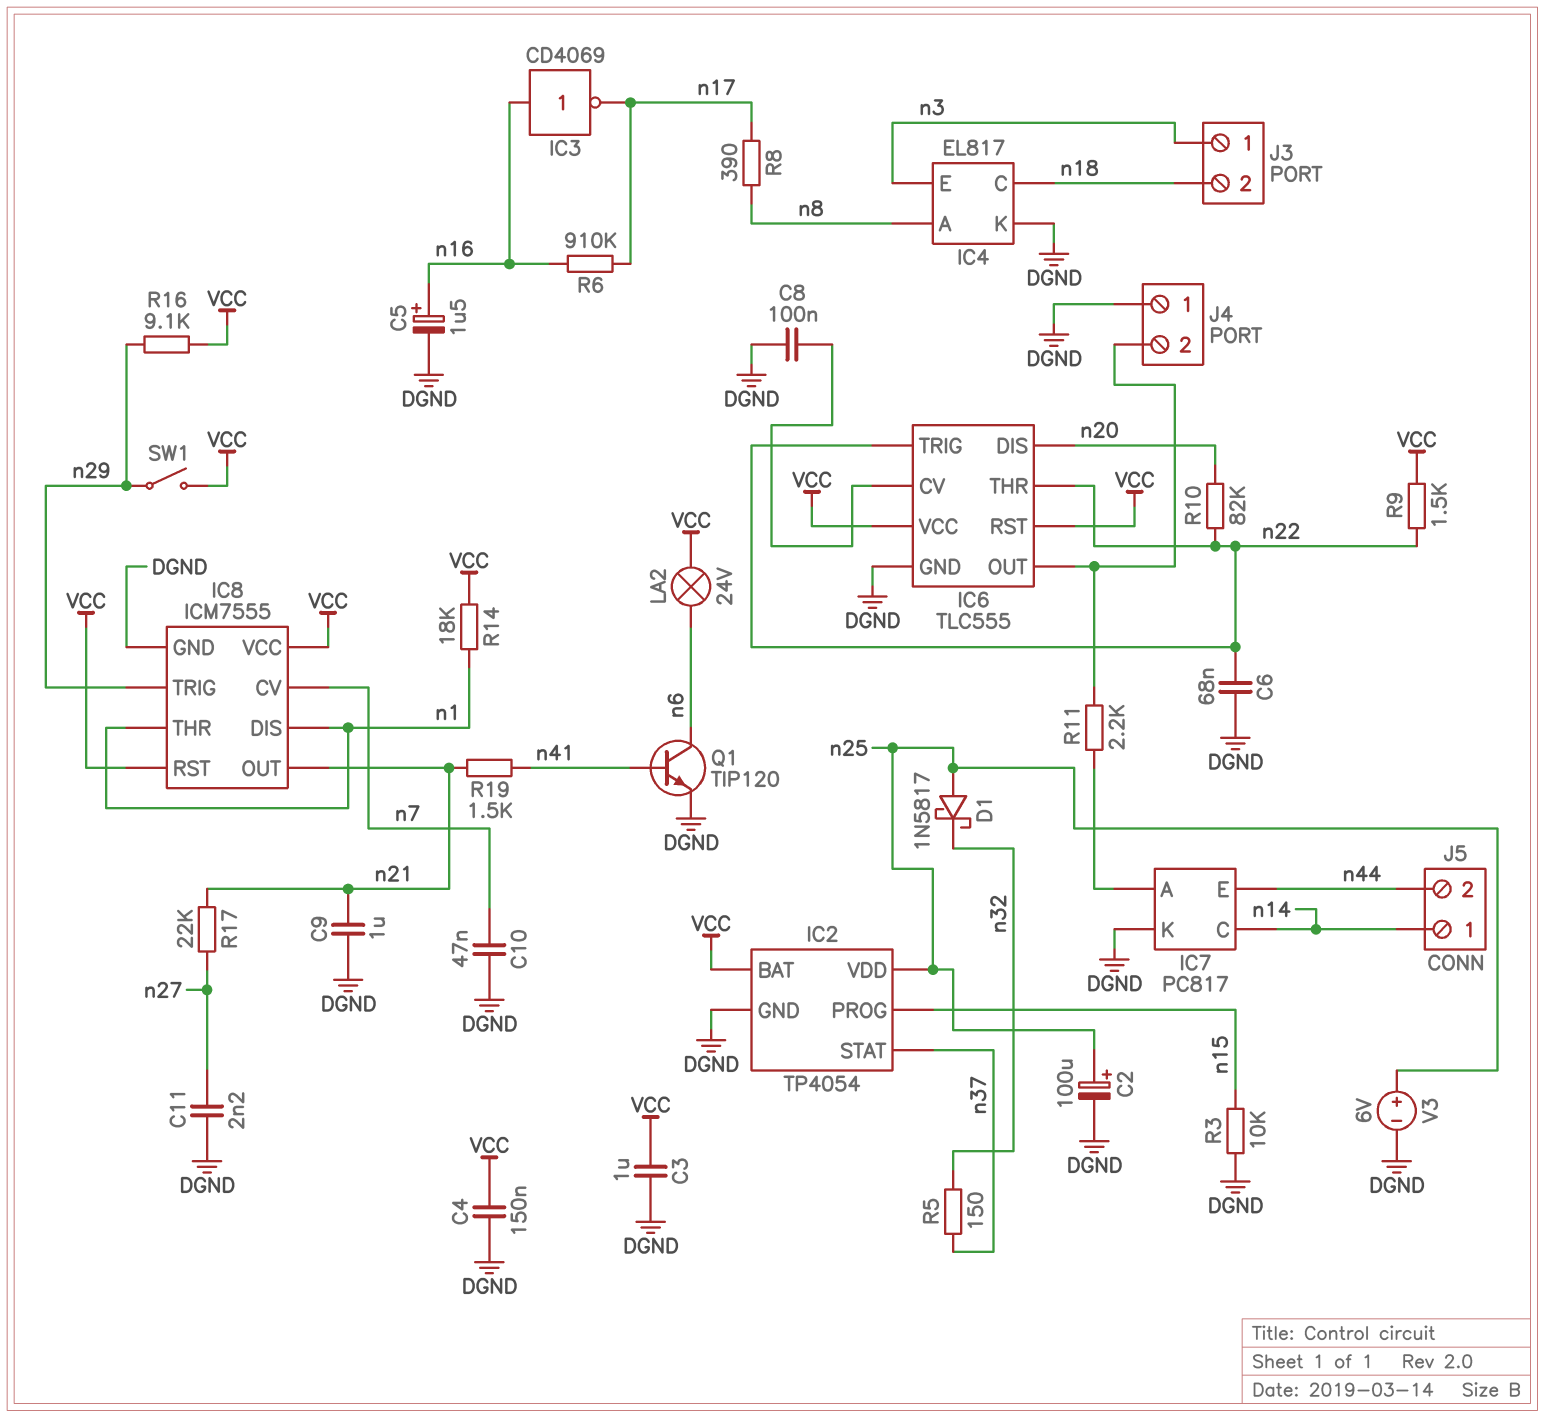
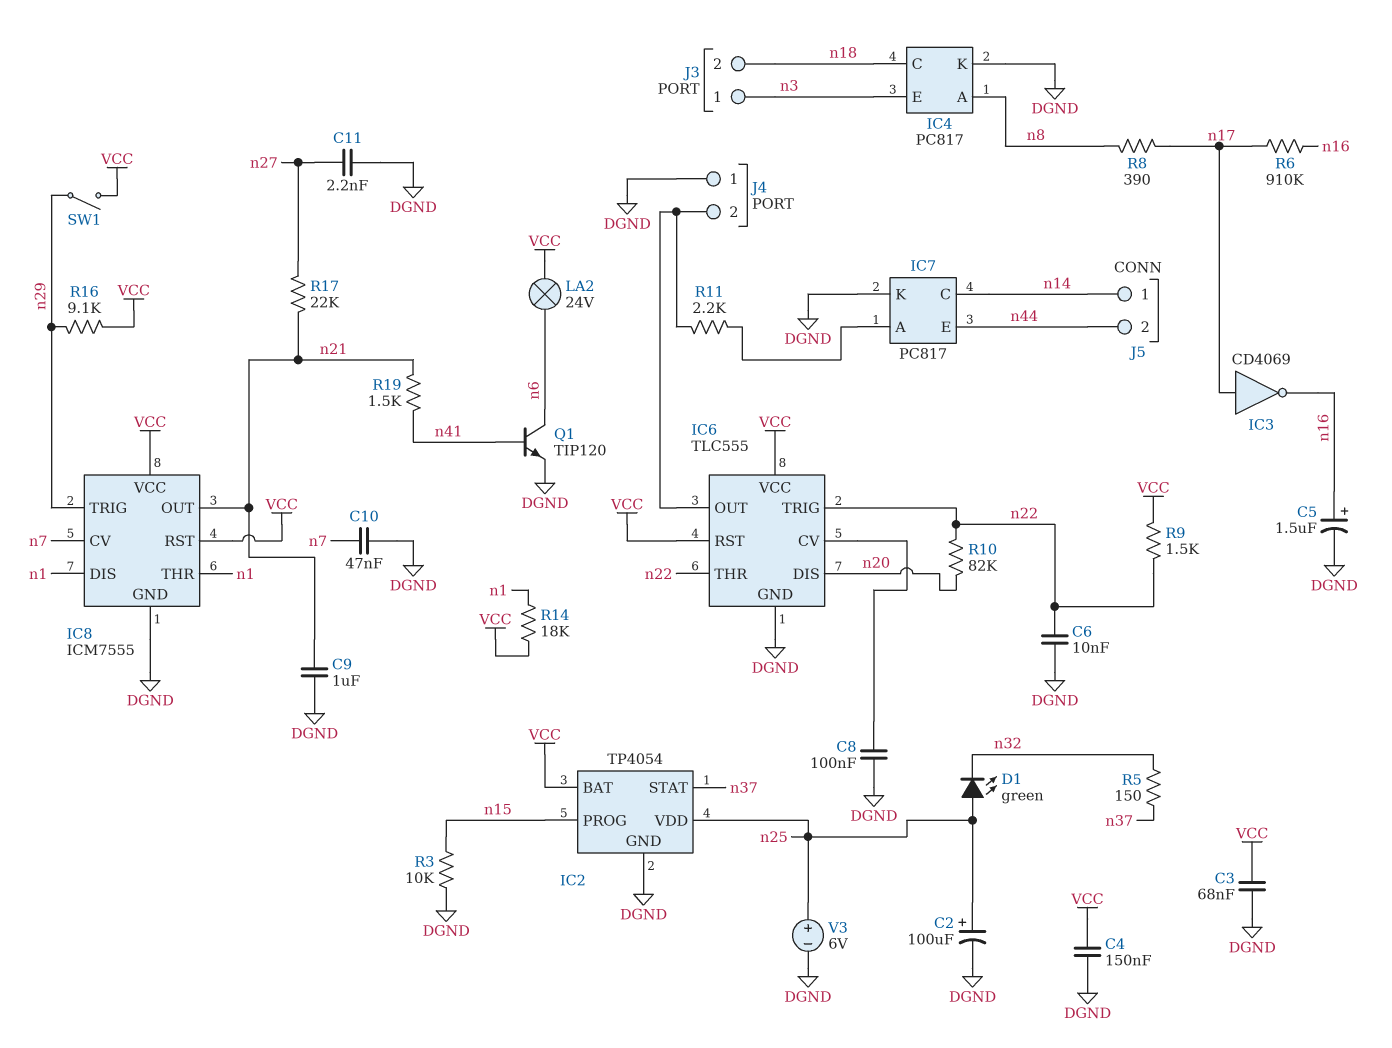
C3: 1uF (DGND, VCC) -> 68nF (DGND, VCC)
C6: 68nF (DGND, n22) -> 10nF (DGND, n22)
D1: schottky 1N5817 (A n25, K n32) -> LED green (A n25, K n32)
IC3: NOT CD4069 (in n16, out n17) -> NOT CD4069 (in n17, out n16)
IC4: EL817 -> PC817

